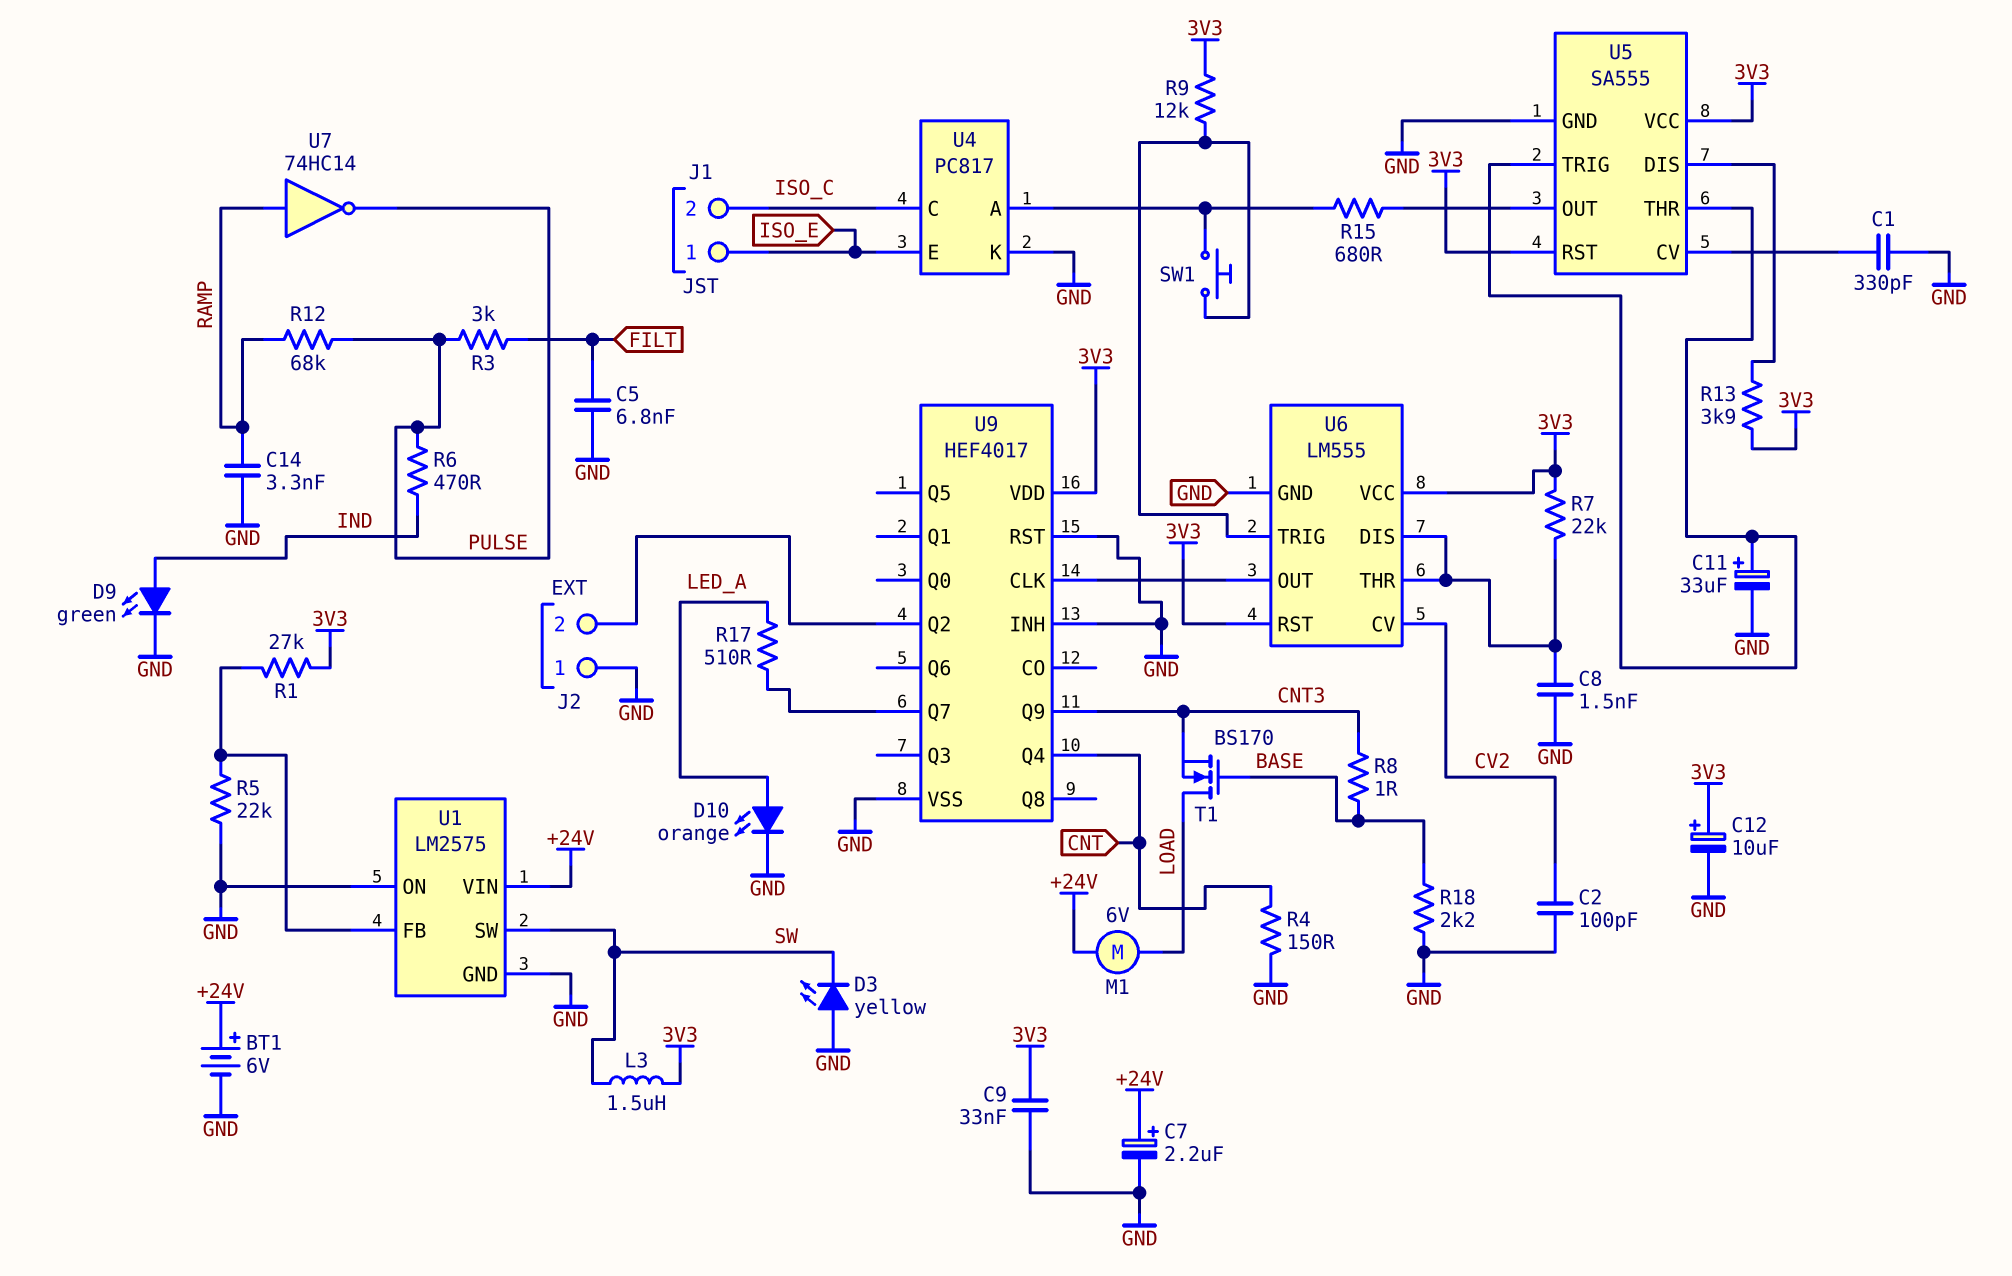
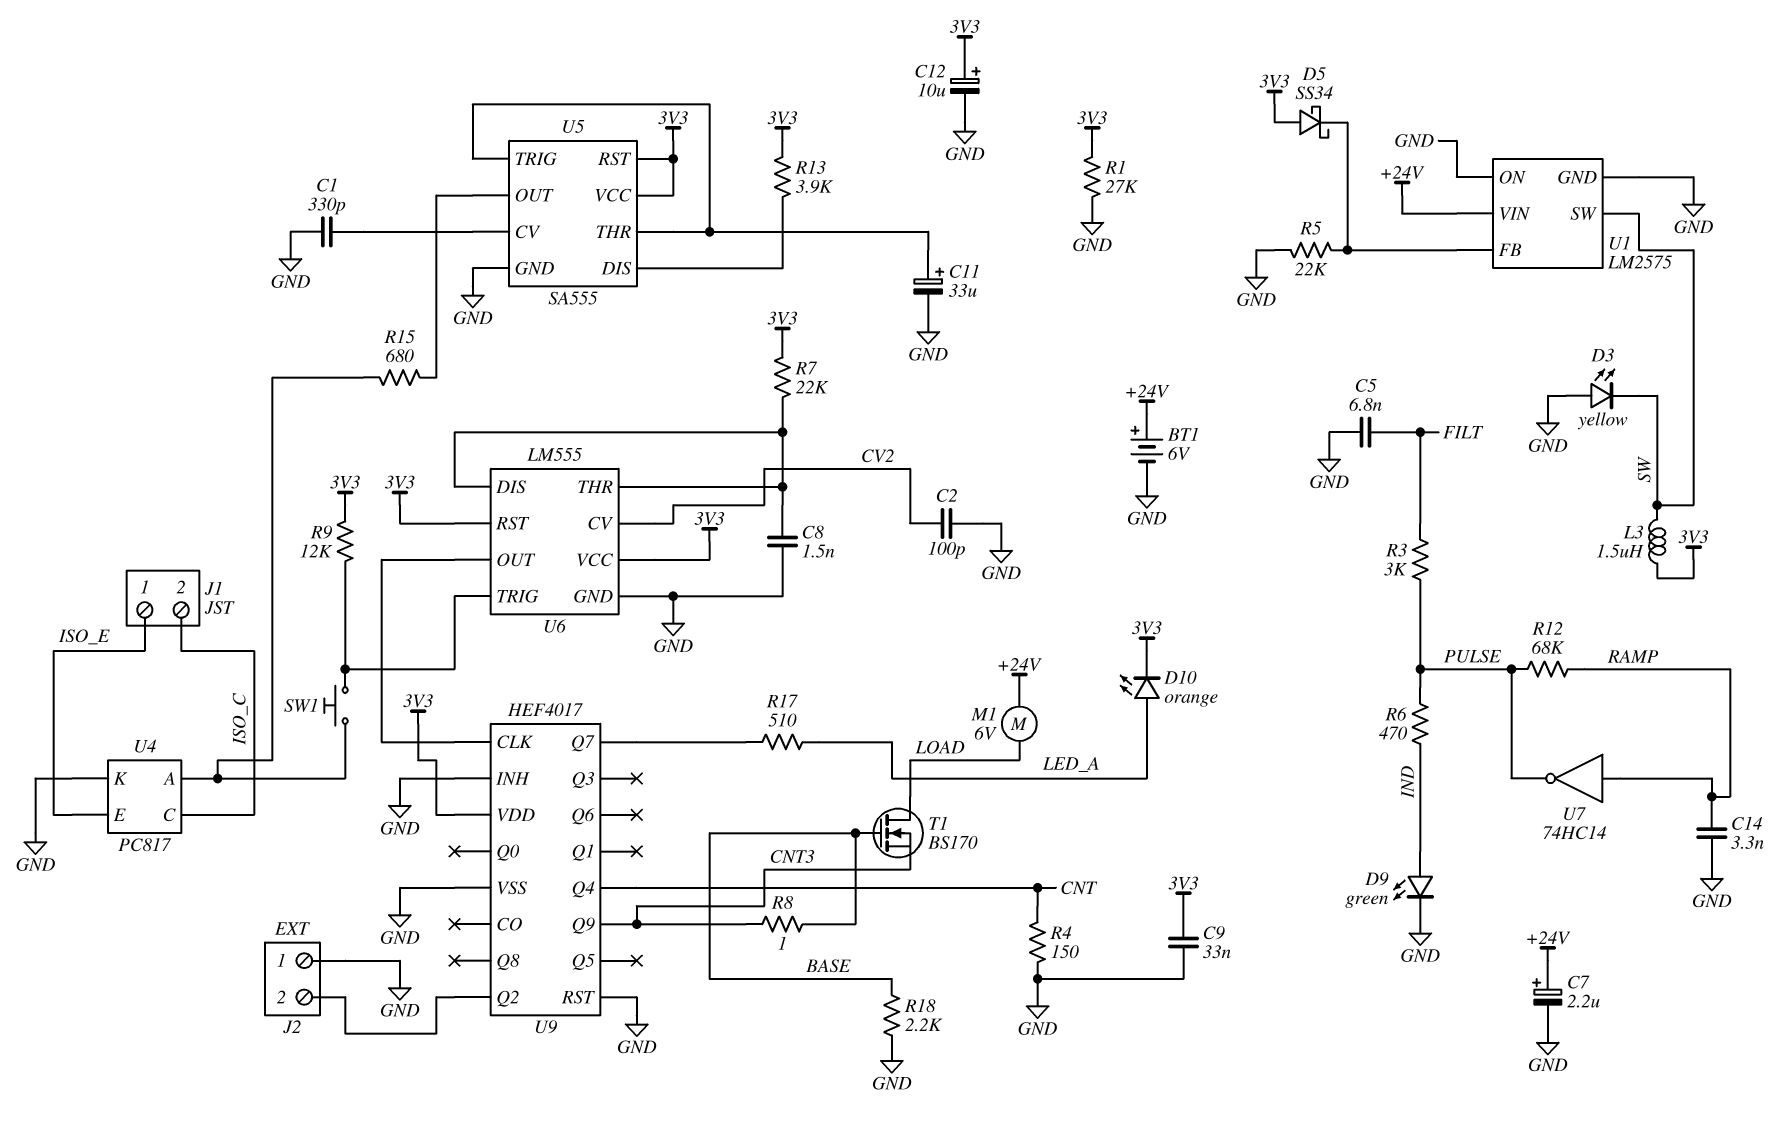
D5: none -> schottky SS34 (A 3V3, K U1/FB)
D10: LED orange (A LED_A, K GND) -> LED orange (A LED_A, K 3V3)
R1: 27k (3V3, U1/FB) -> 27k (3V3, GND)

